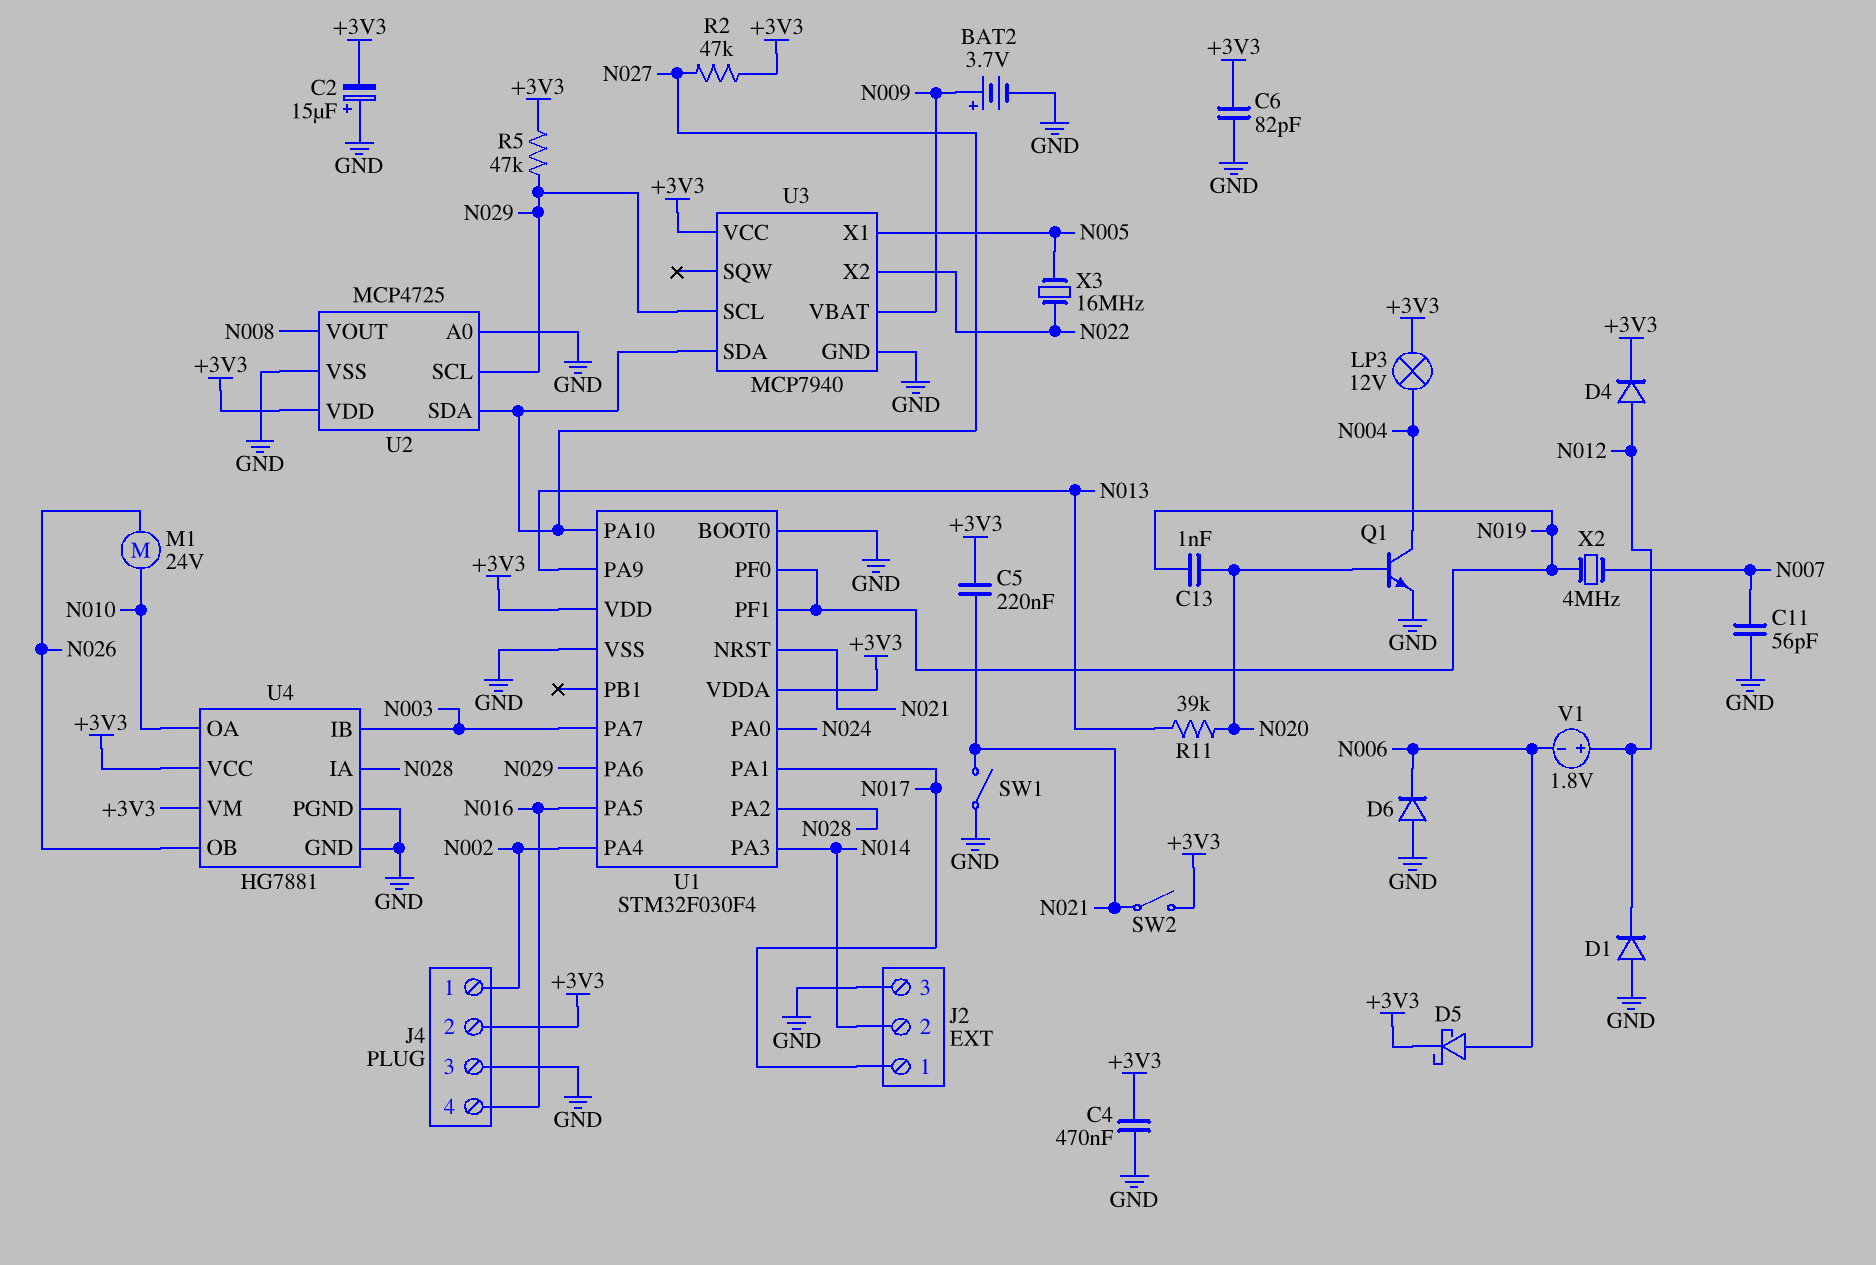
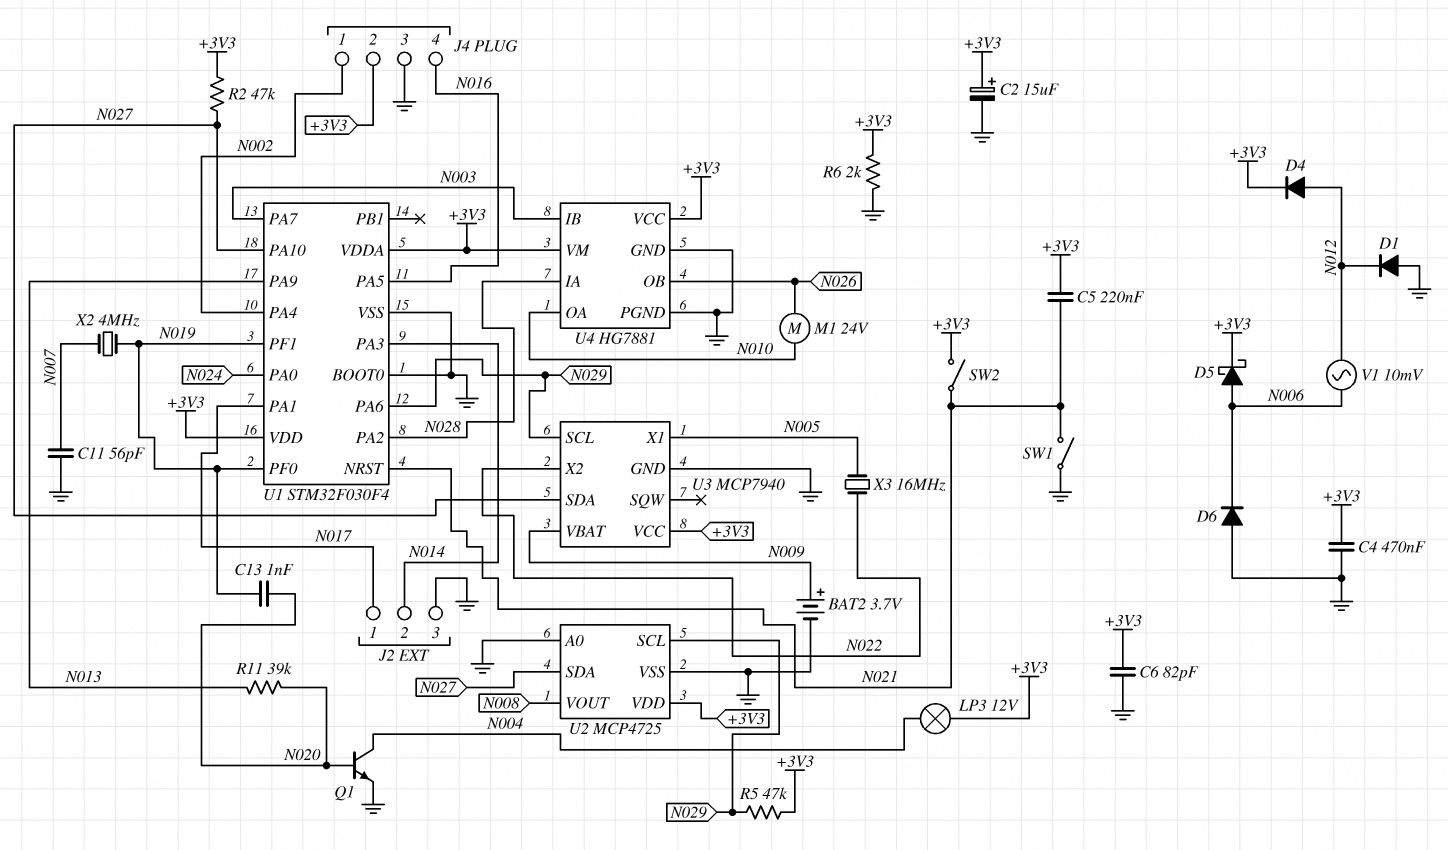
C2: 15uF (plus GND, minus +3V3) -> 15uF (plus +3V3, minus GND)
R6: none -> 2k (+3V3, GND)
V1: 1.8V (plus N012, minus N006) -> AC 10mV (N006, N012)

